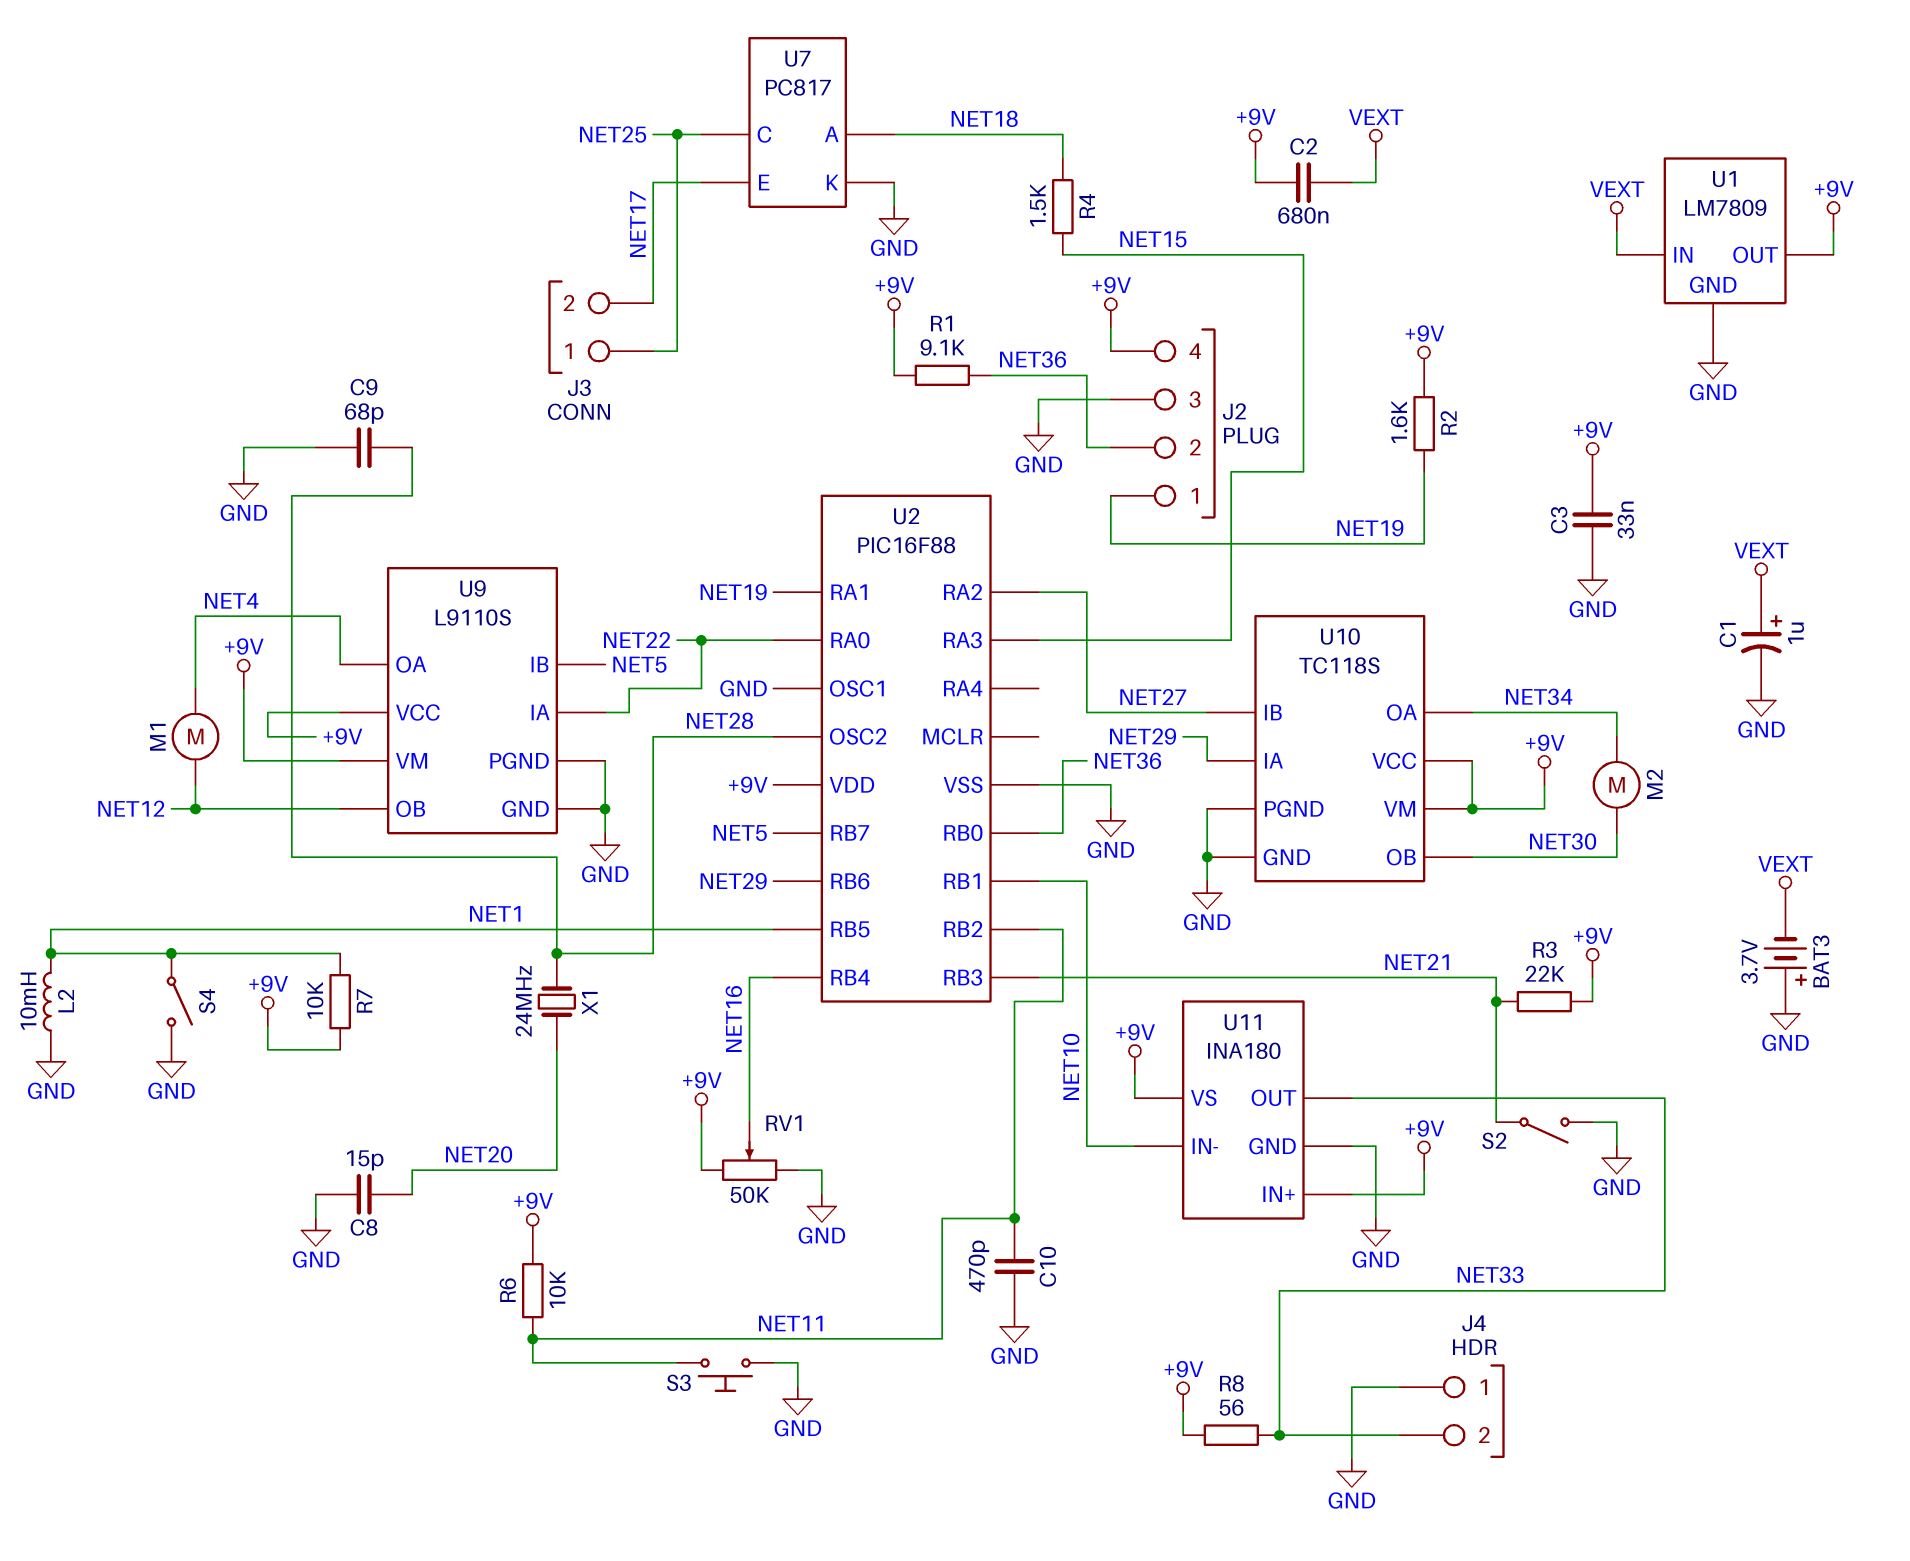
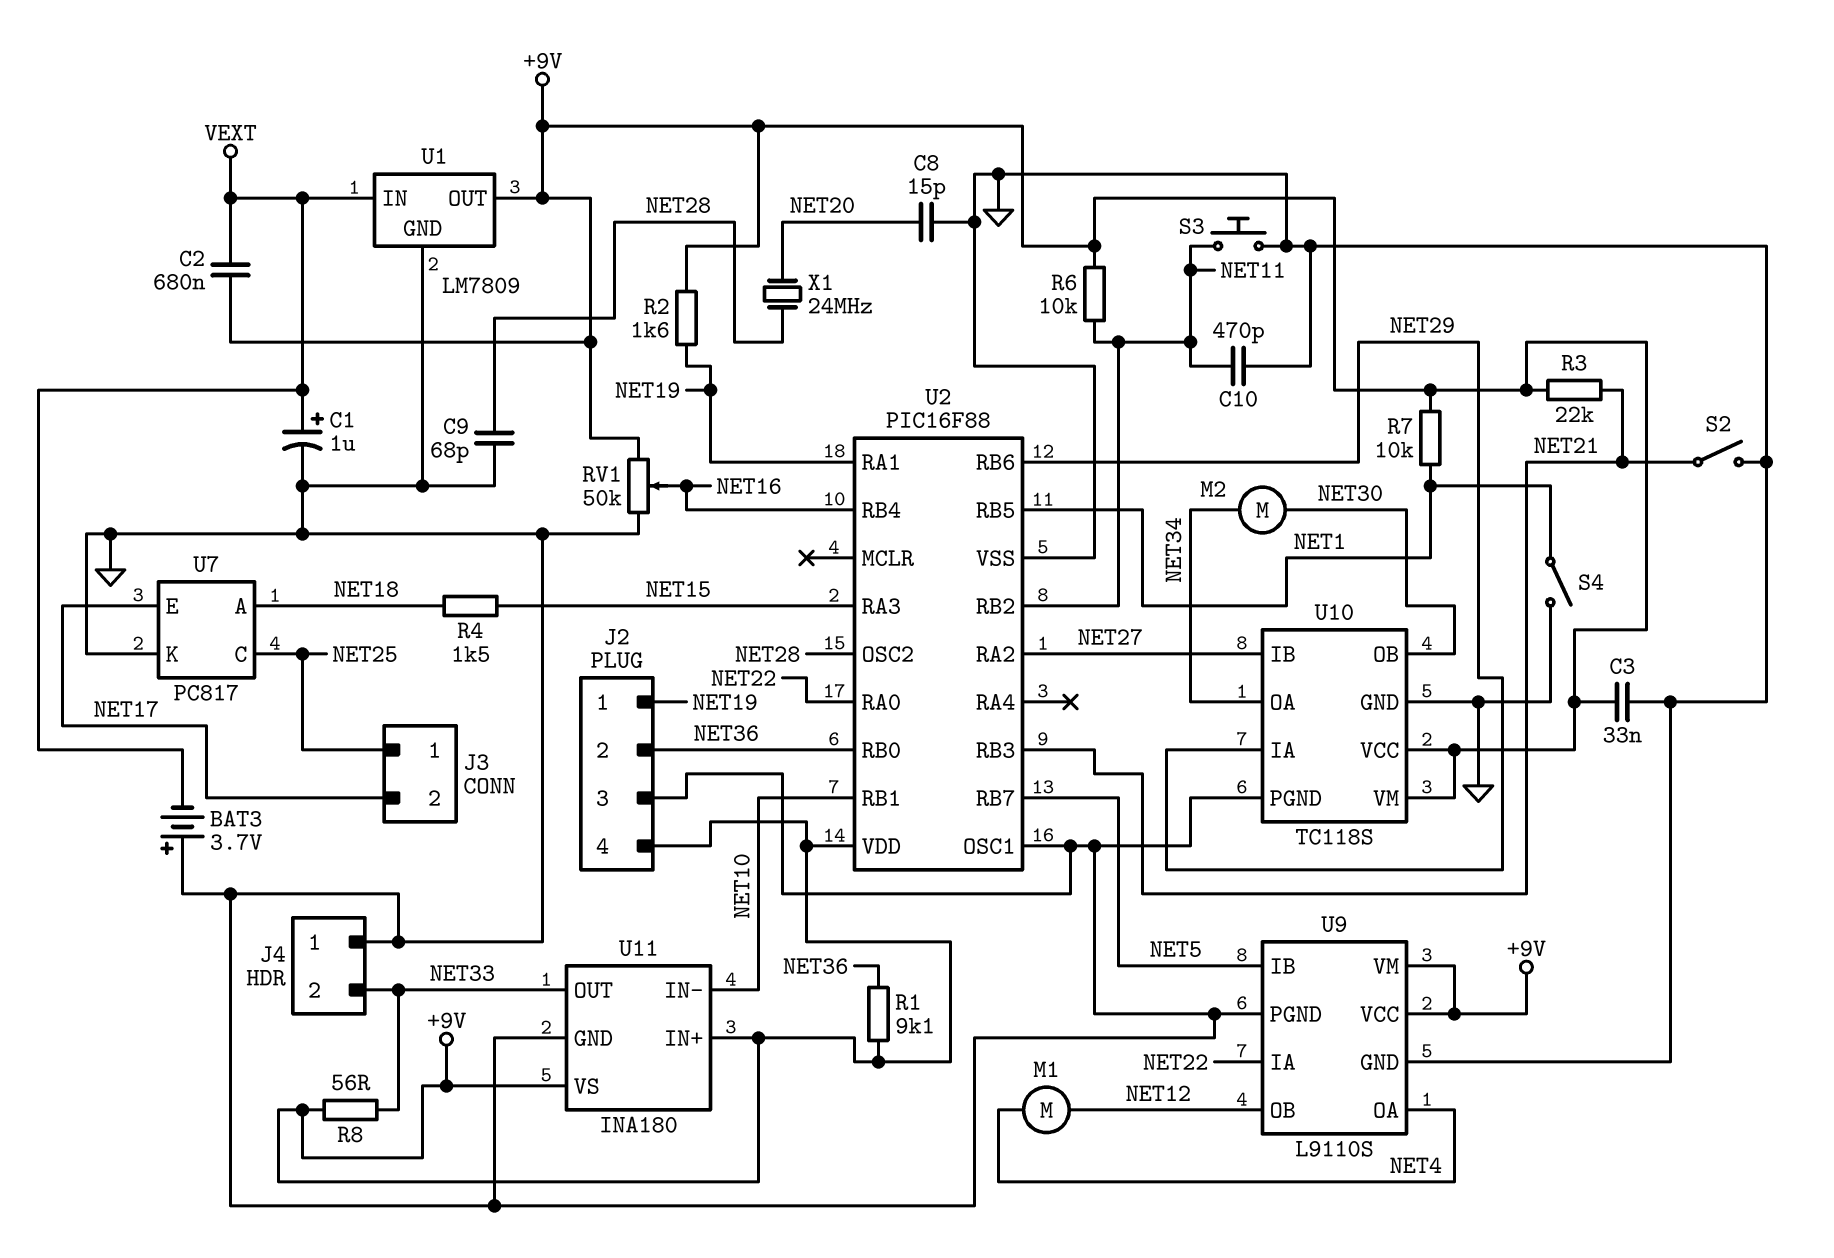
L2: 10mH (GND, NET1) -> none

